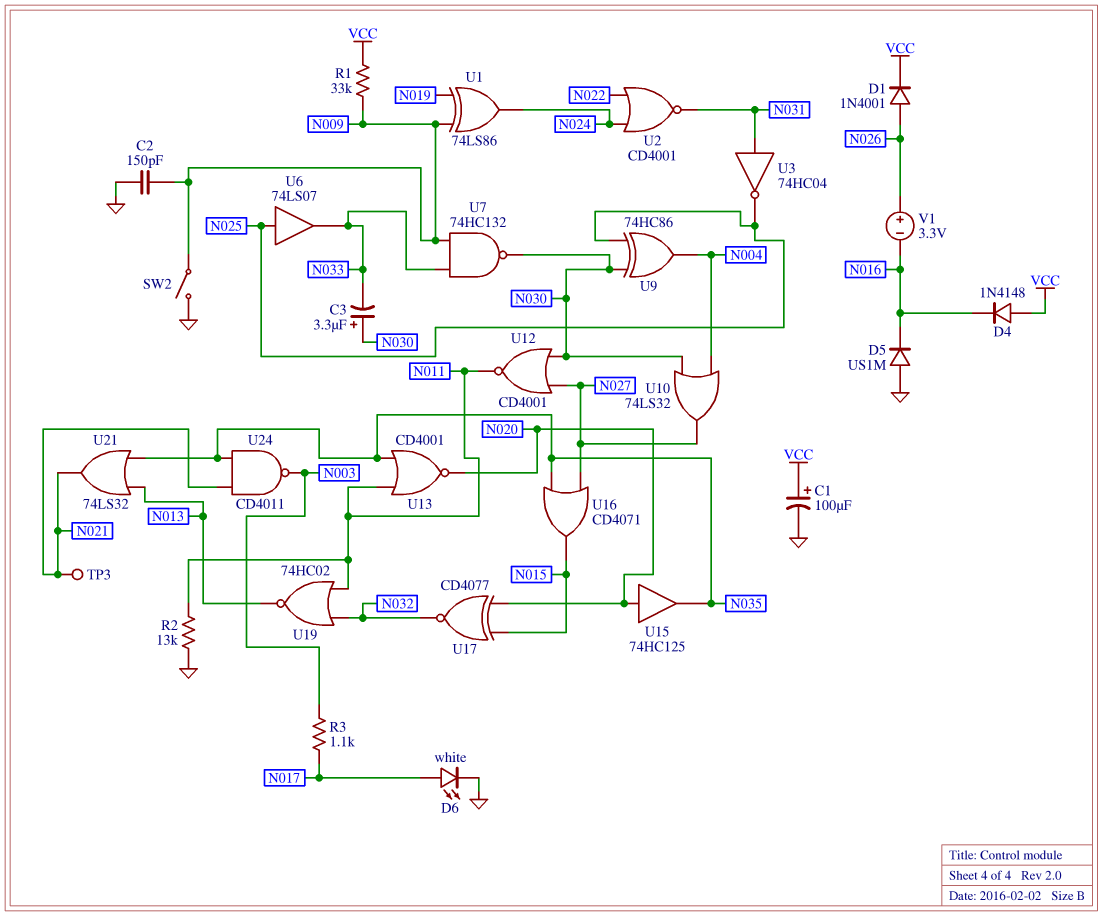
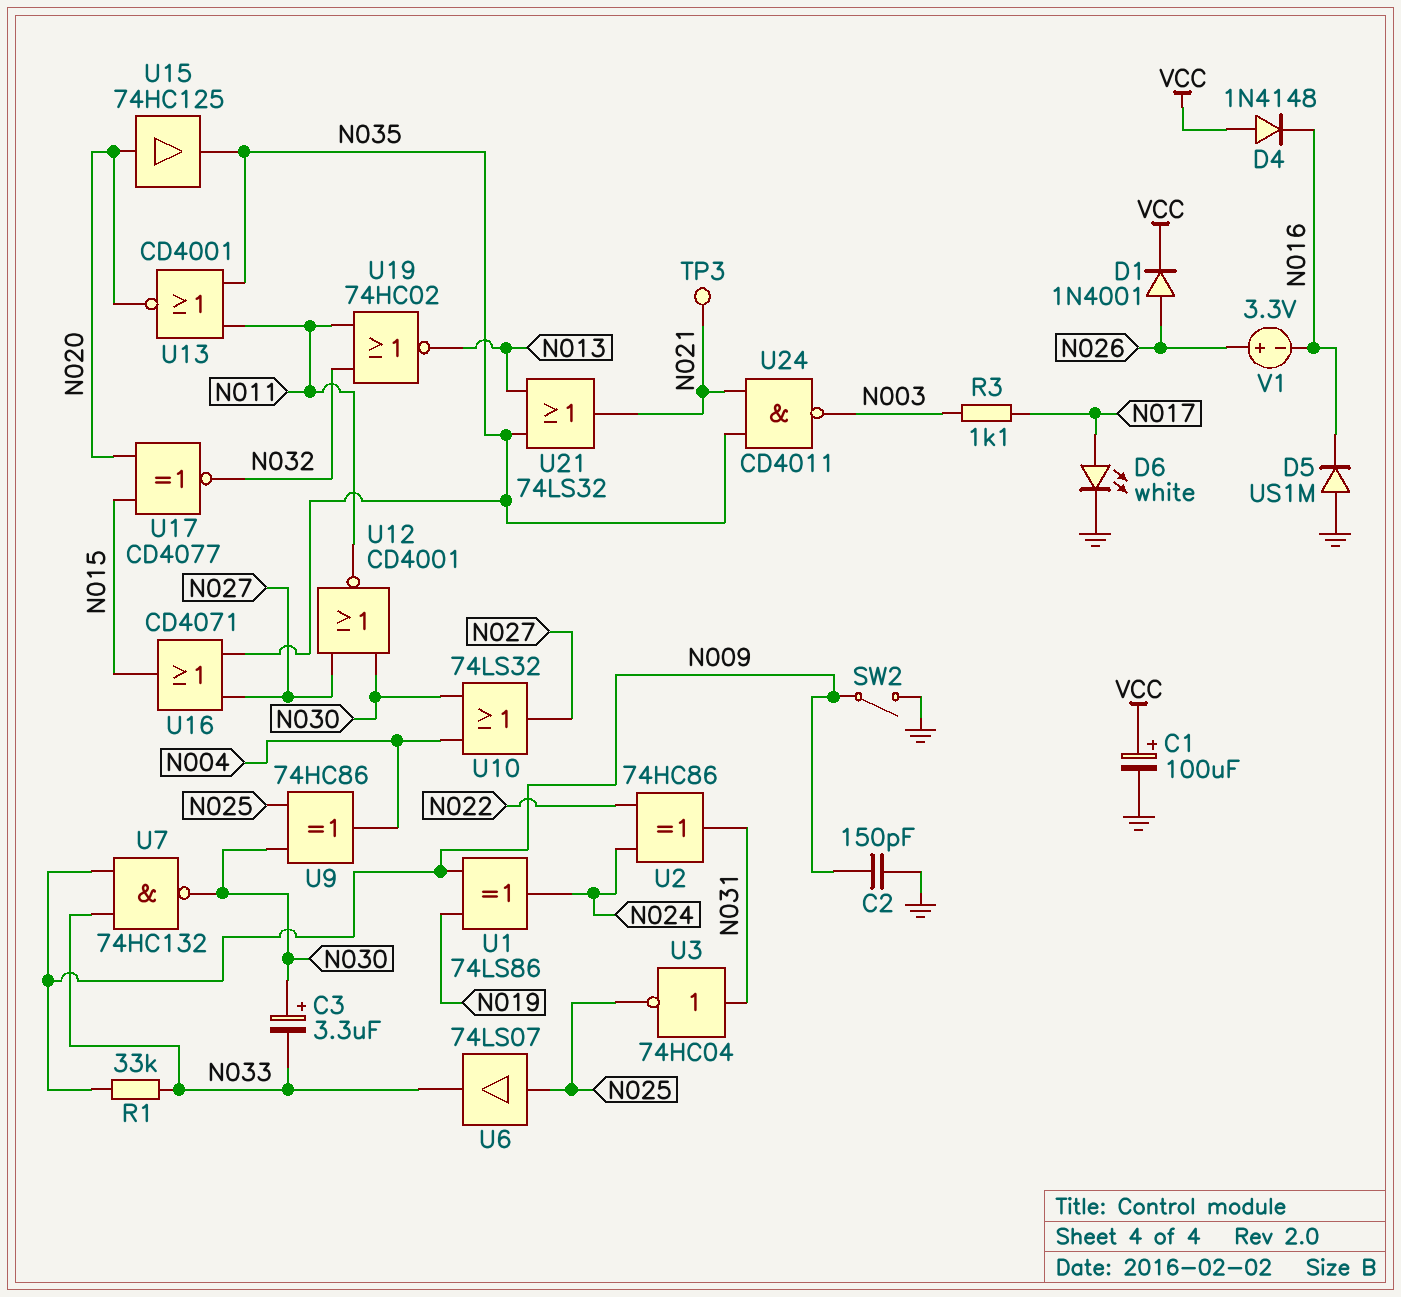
R1: 33k (N009, VCC) -> 33k (N009, N033)
R2: 13k (GND, N011) -> none
U2: NOR CD4001 (in N022, in N024, out N031) -> XOR 74HC86 (in N022, in N024, out N031)

